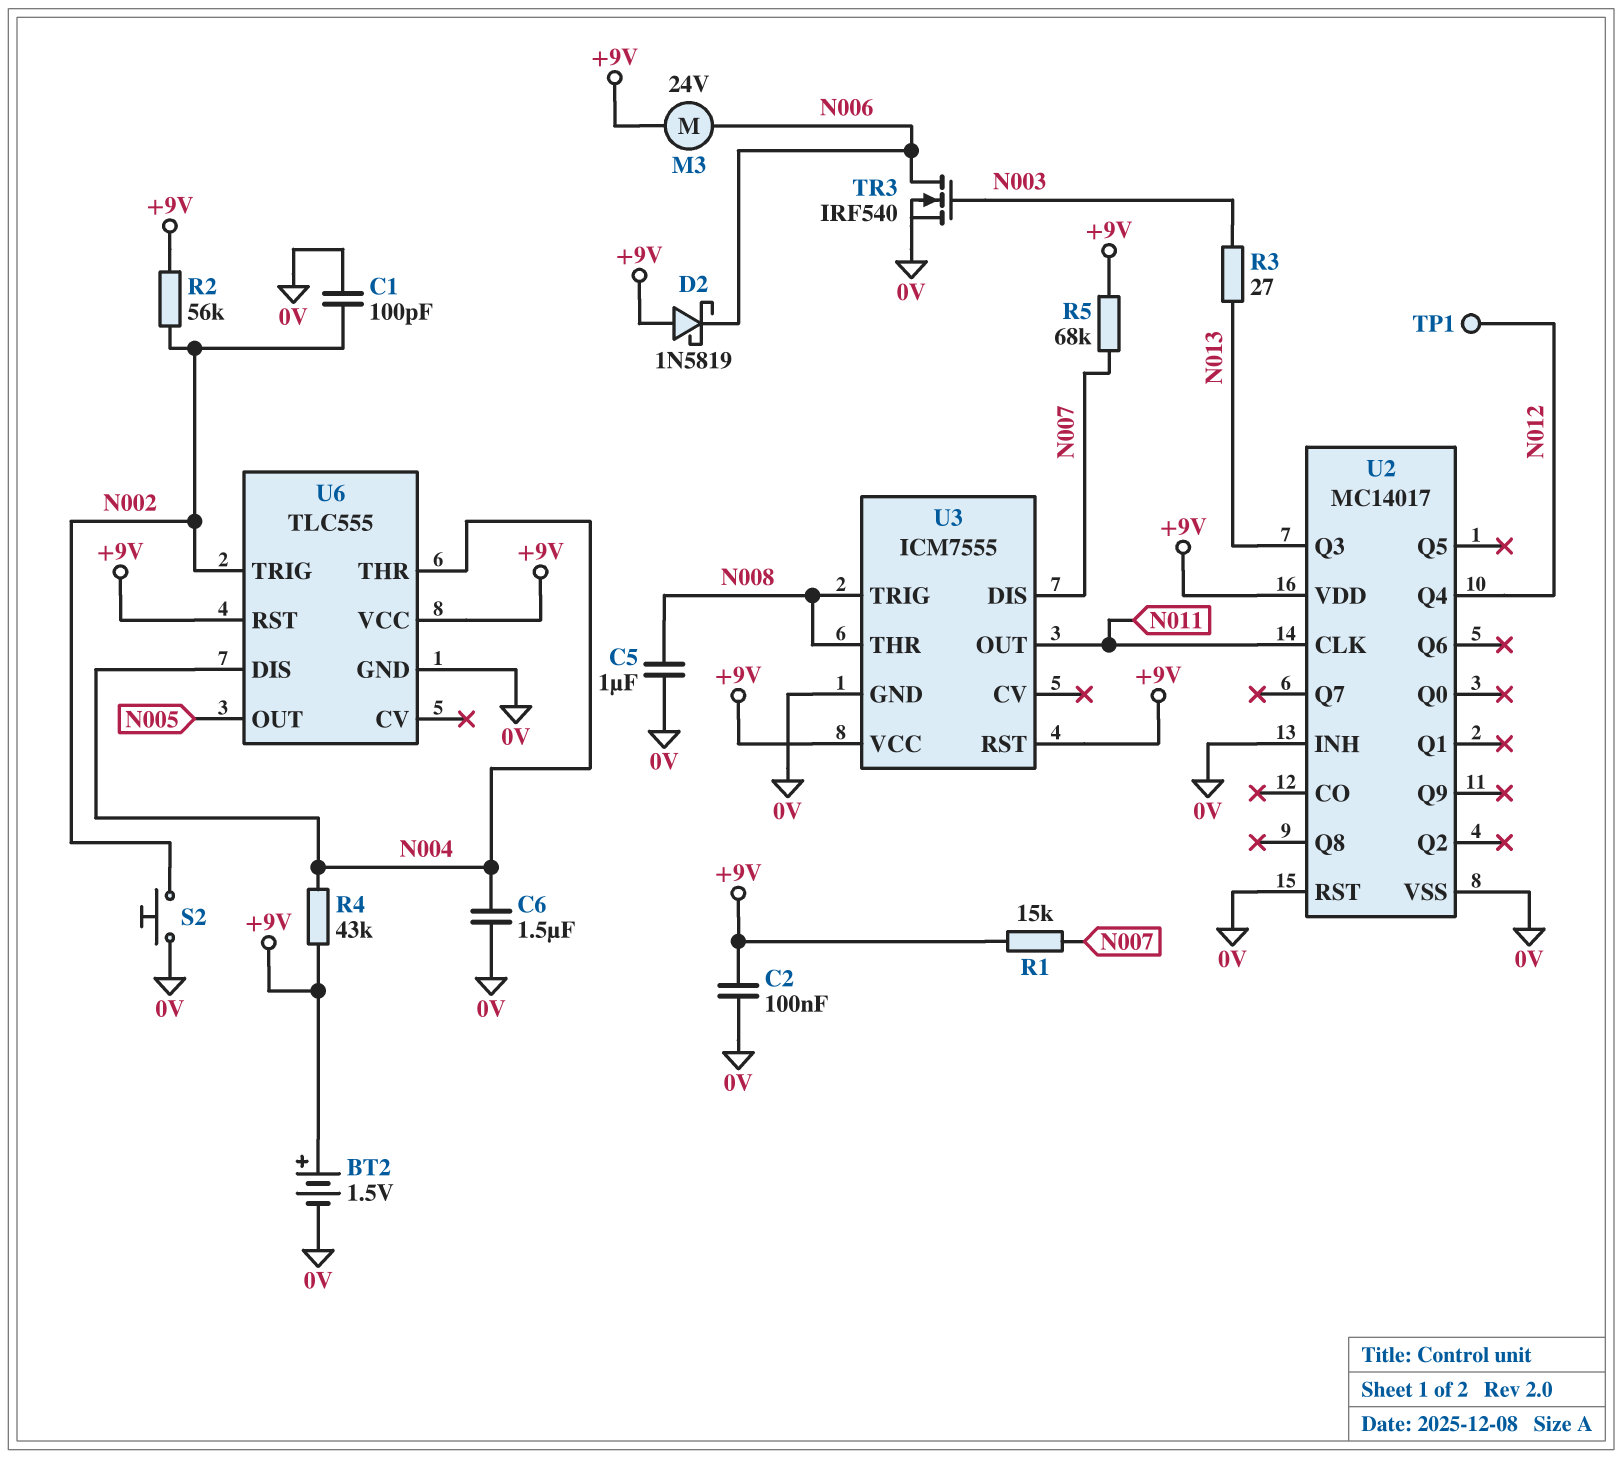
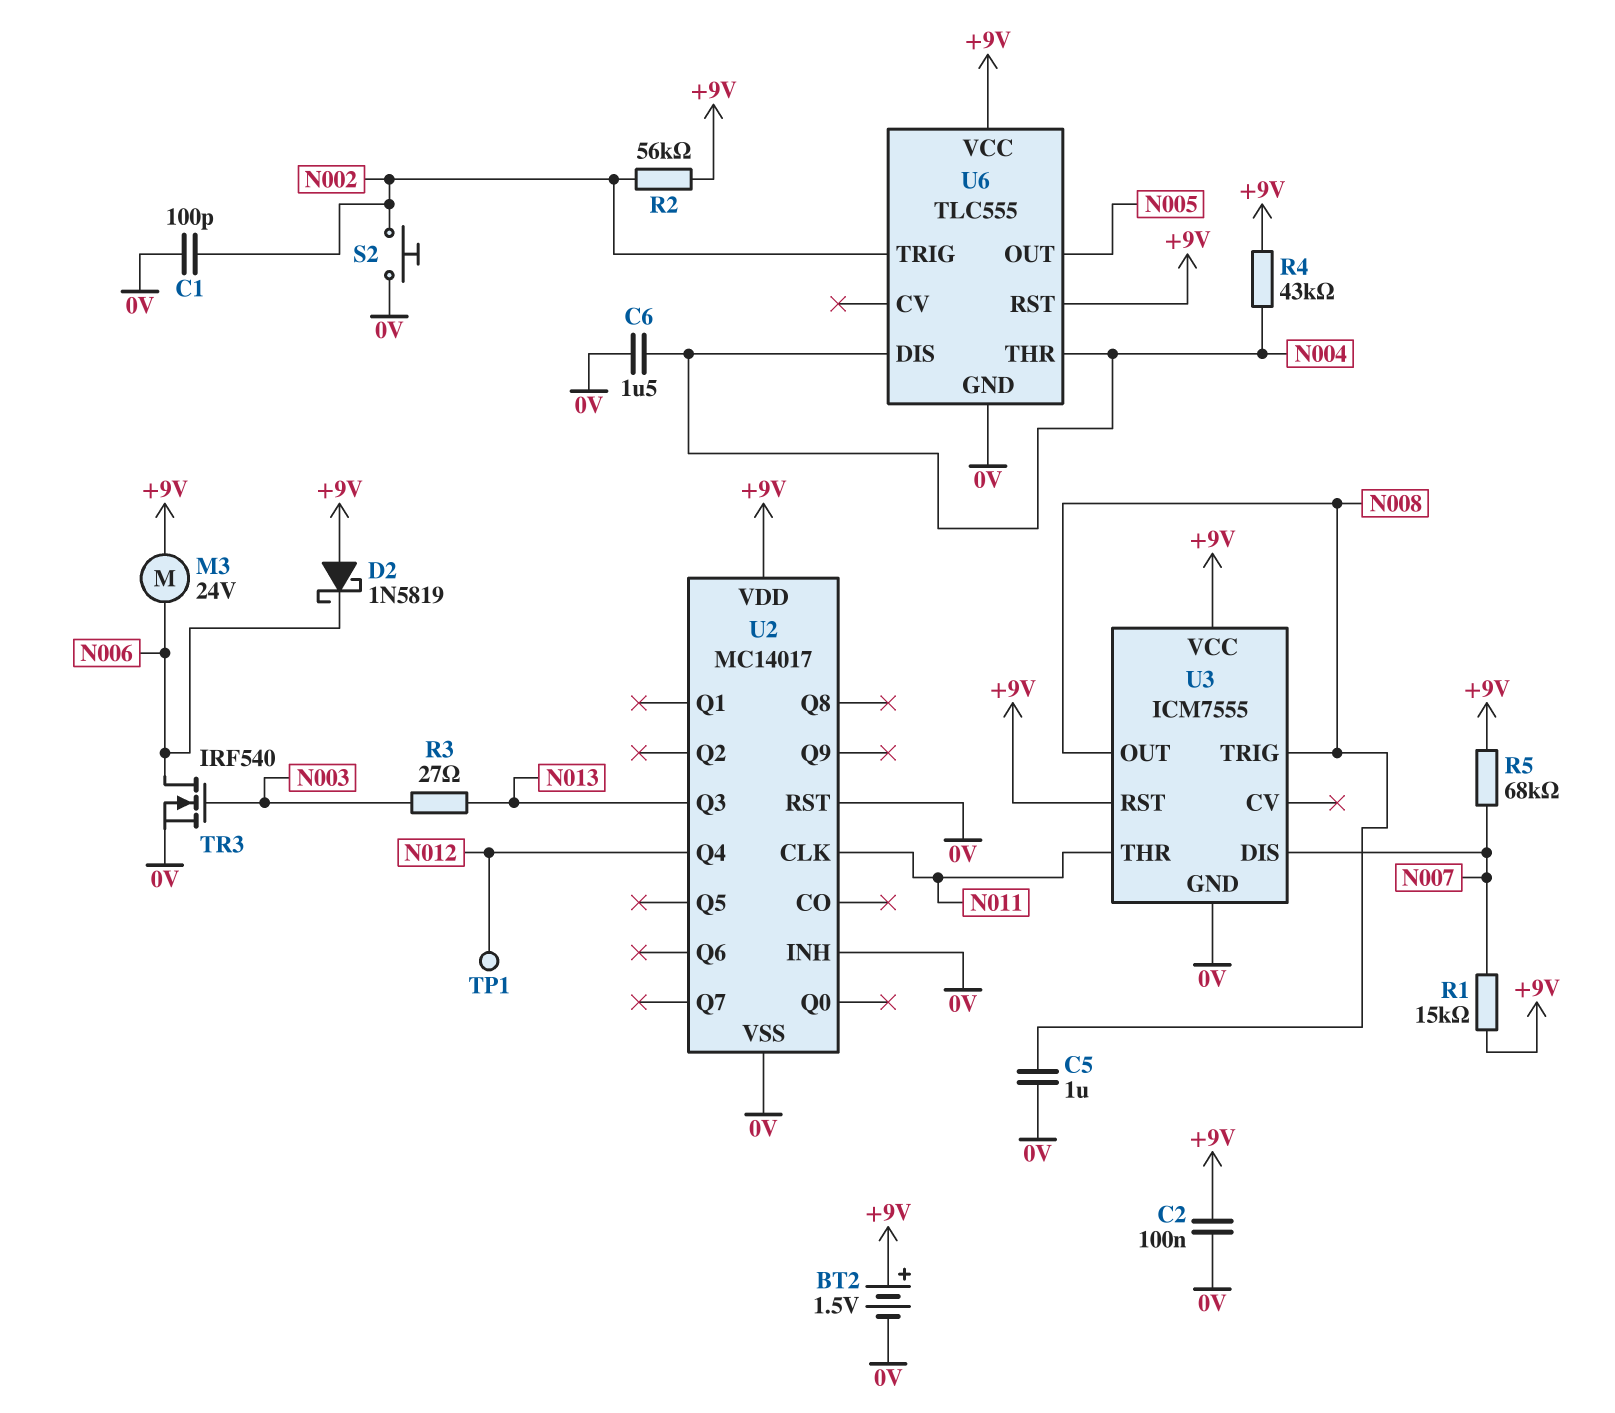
U3 pin OUT: N011 -> N008
U3 pin THR: N008 -> N011

